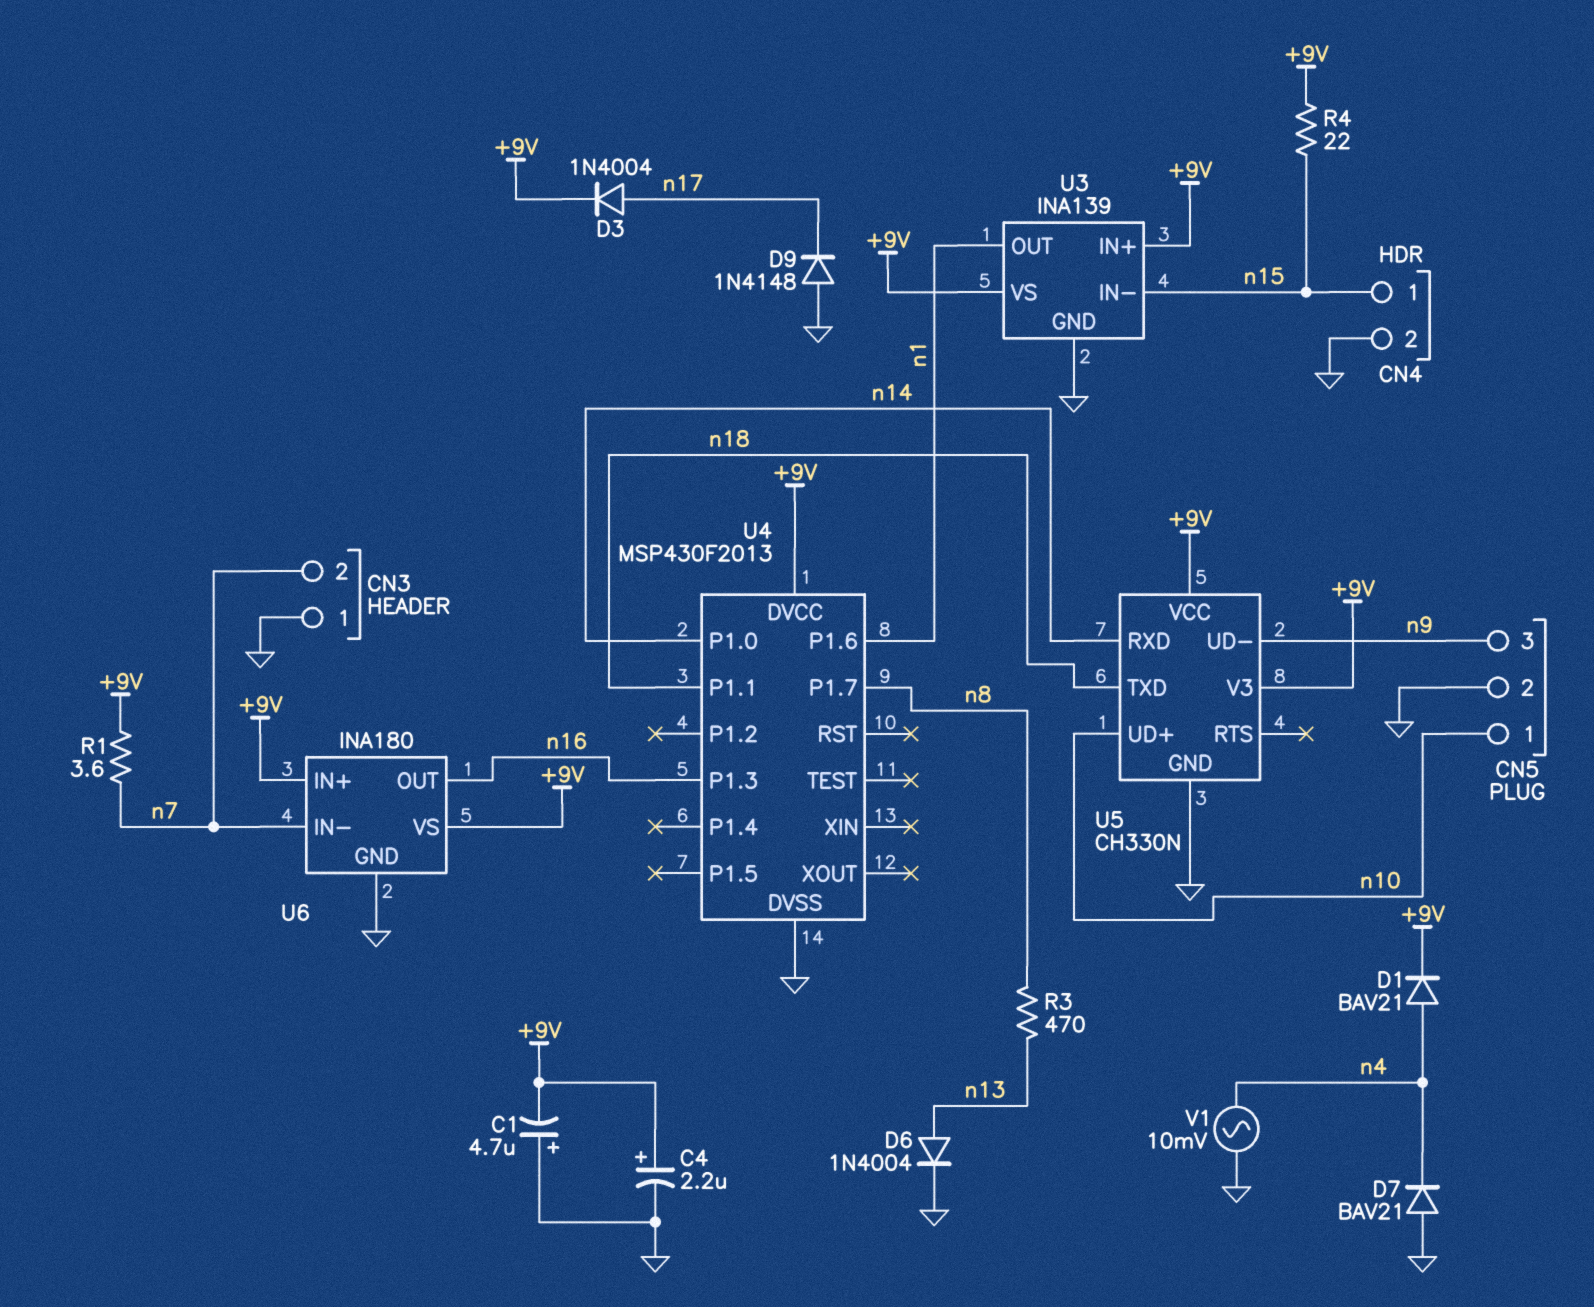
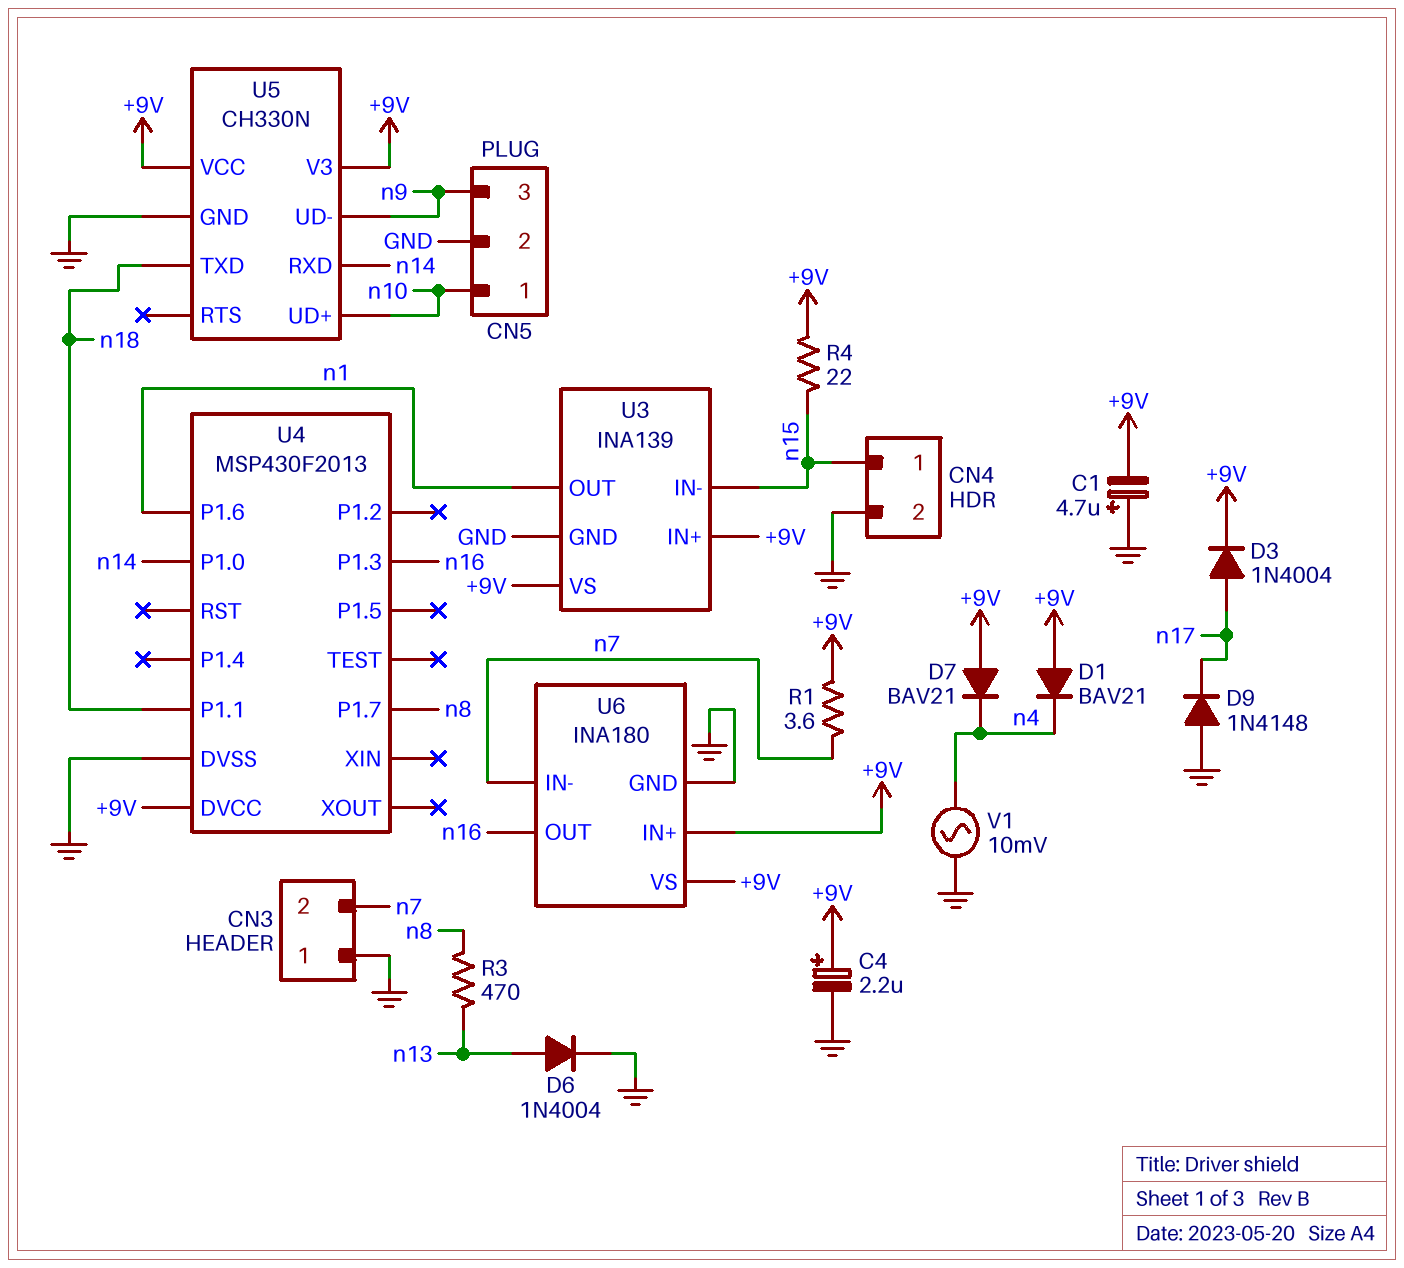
D1: diode BAV21 (A n4, K +9V) -> diode BAV21 (A +9V, K n4)
D7: diode BAV21 (A GND, K n4) -> diode BAV21 (A +9V, K n4)

